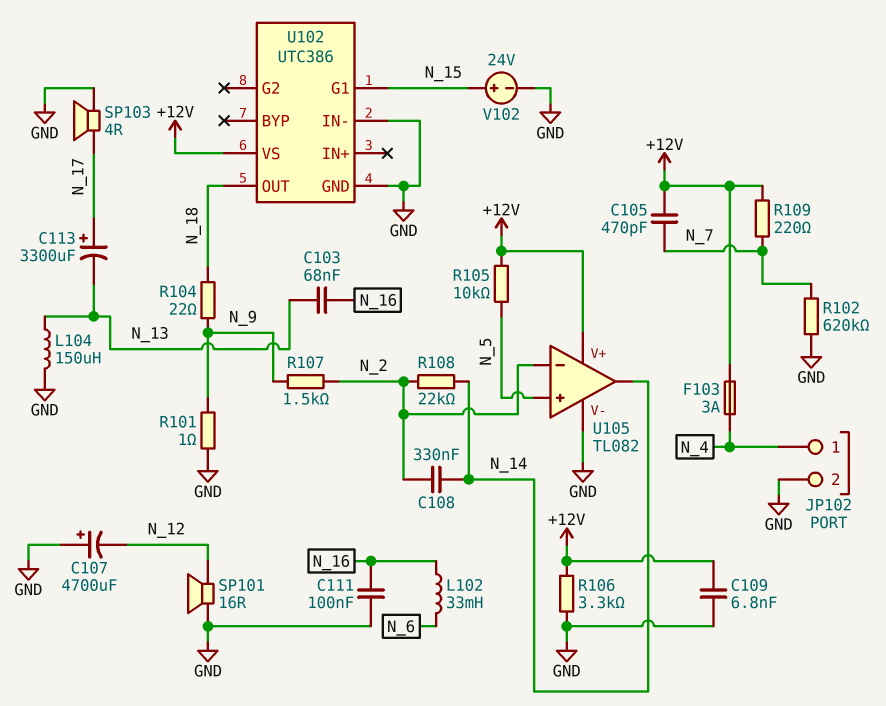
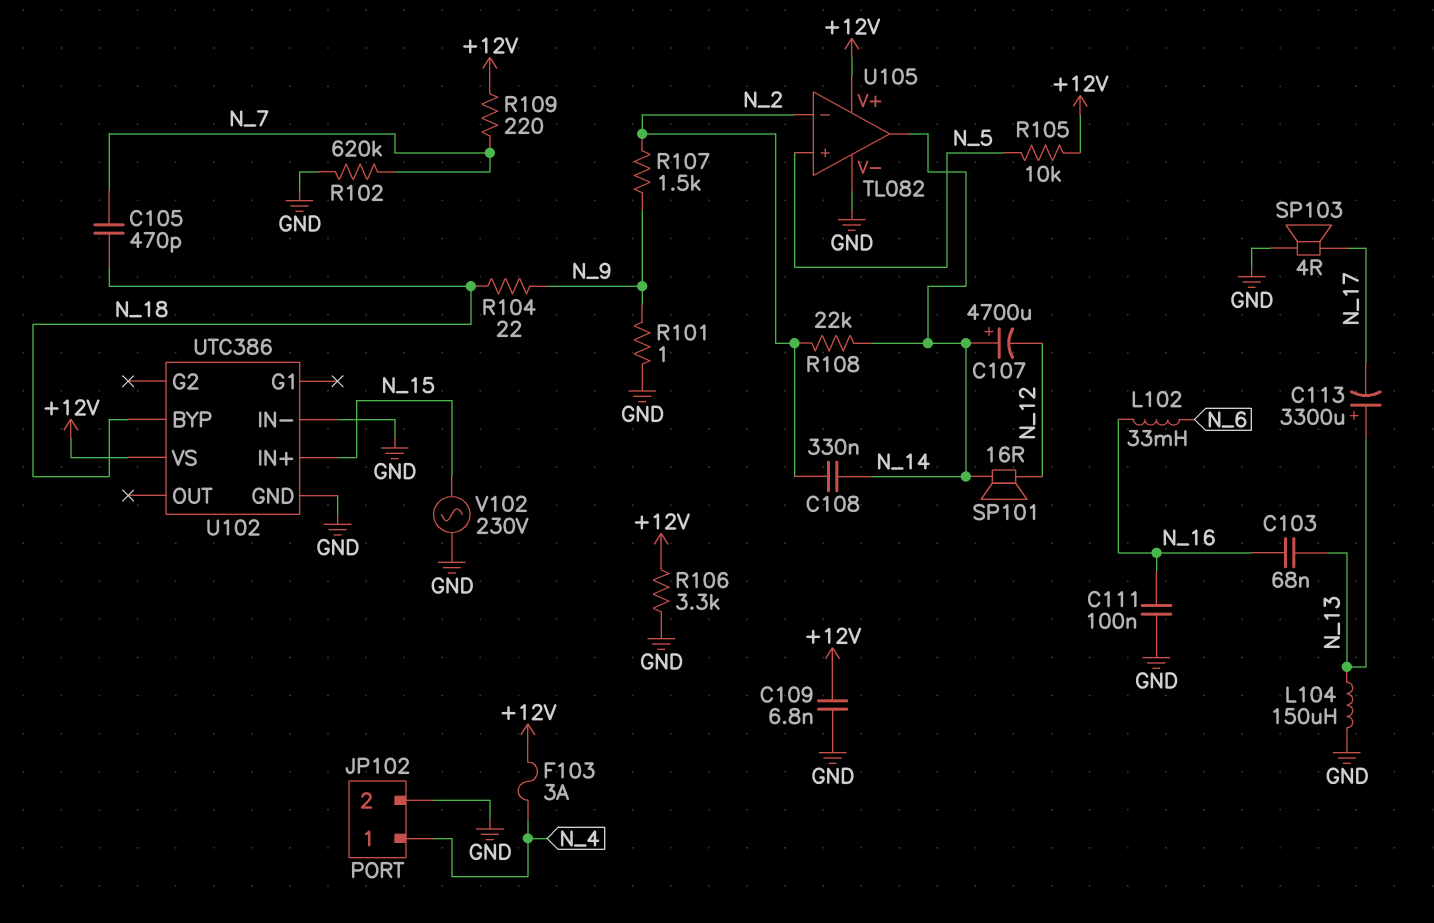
C105: 470pF (+12V, N_7) -> 470pF (N_7, N_18)
C107: 4700uF (plus GND, minus N_12) -> 4700uF (plus N_14, minus N_12)
C113: 3300uF (plus N_17, minus N_13) -> 3300uF (plus N_13, minus N_17)
SP101: speaker 16R (GND, N_12) -> speaker 16R (N_12, N_14)
U102 pin BYP: none -> N_18
U102 pin G1: N_15 -> none
U102 pin IN+: none -> N_15
U102 pin OUT: N_18 -> none
V102: 24V (plus N_15, minus GND) -> AC 230V (GND, N_15)

